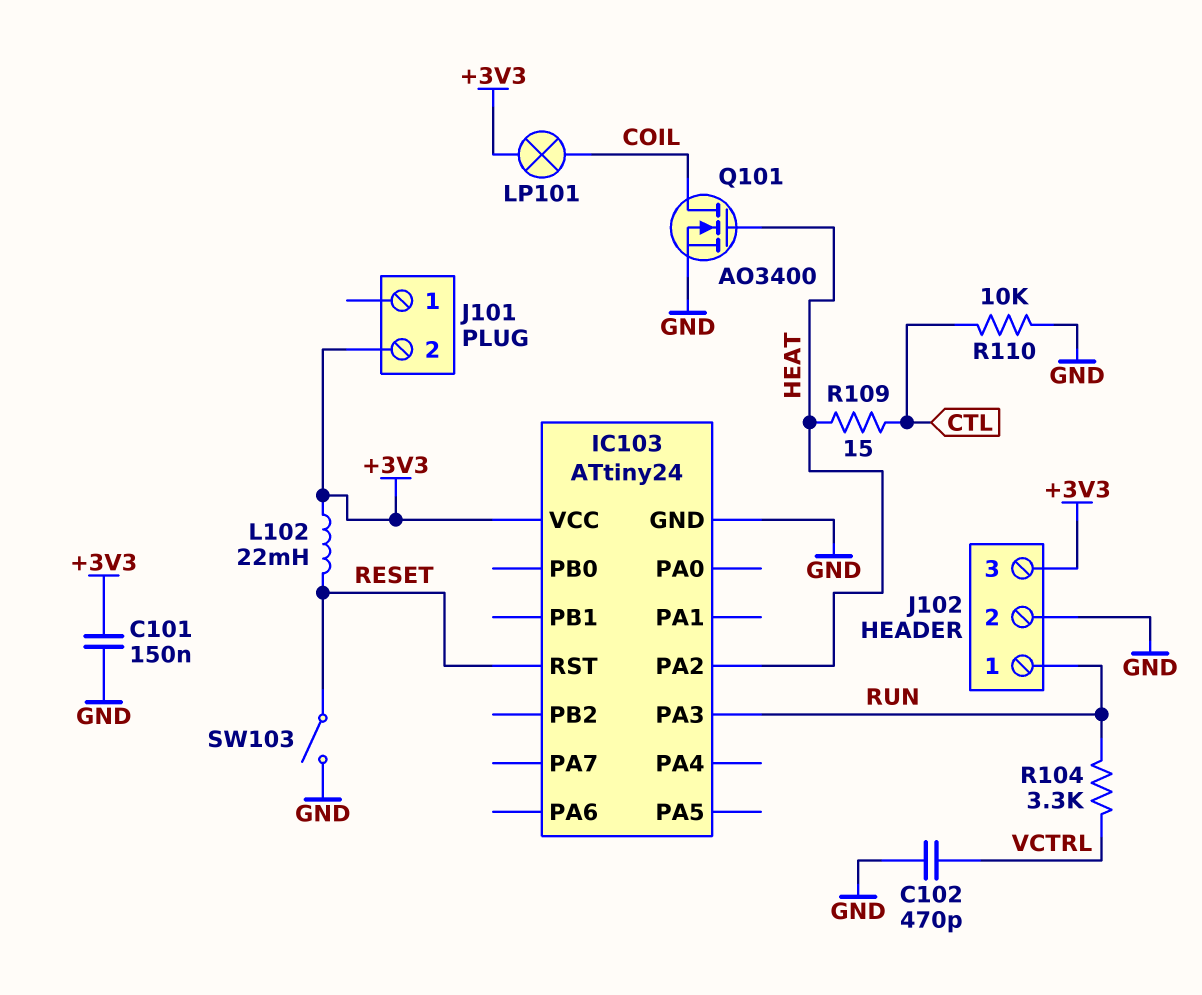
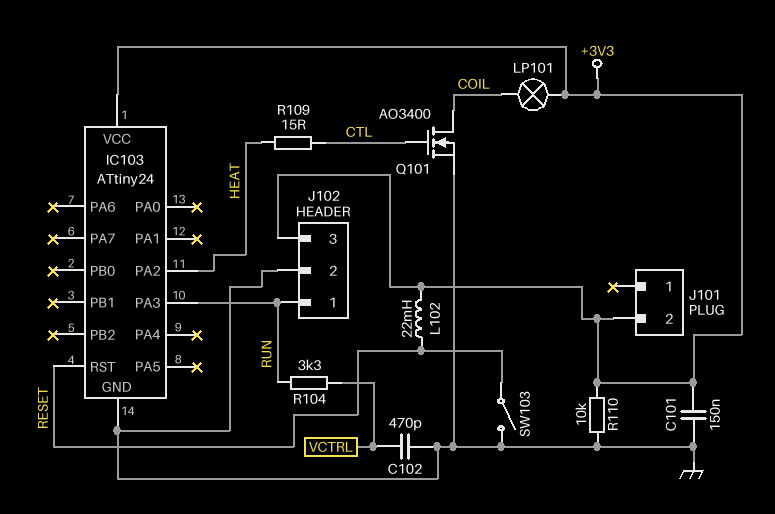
Q101: NMOS AO3400 (G HEAT, D COIL, S GND) -> NMOS AO3400 (G CTL, D COIL, S GND)
R110: 10k (CTL, GND) -> 10k (+3V3, GND)

